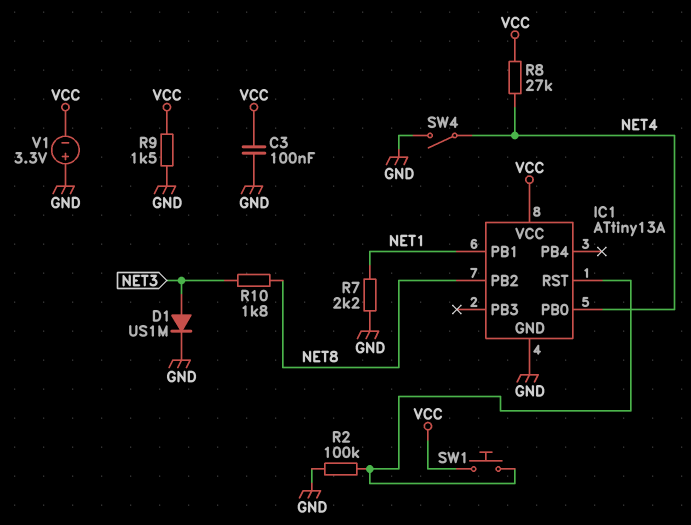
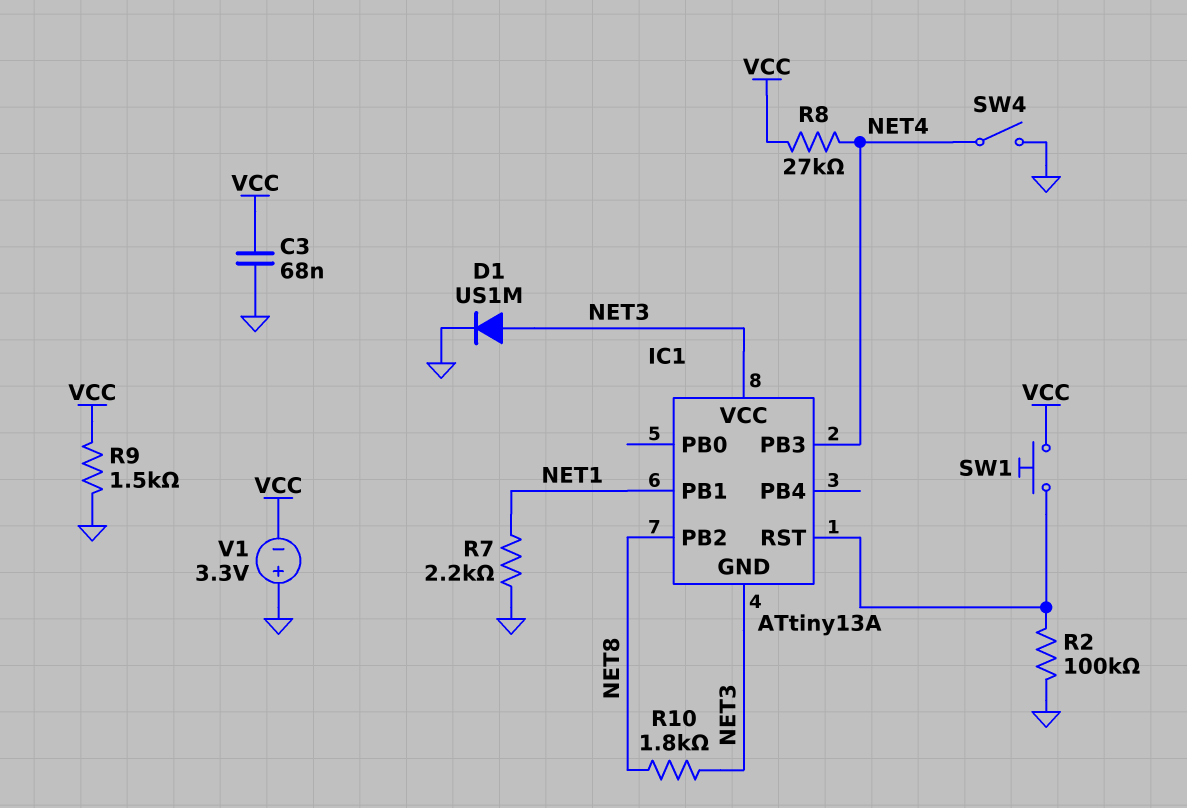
C3: 100nF (GND, VCC) -> 68nF (GND, VCC)
IC1 pin GND: GND -> NET3
IC1 pin PB0: NET4 -> none
IC1 pin PB3: none -> NET4
IC1 pin VCC: VCC -> NET3

